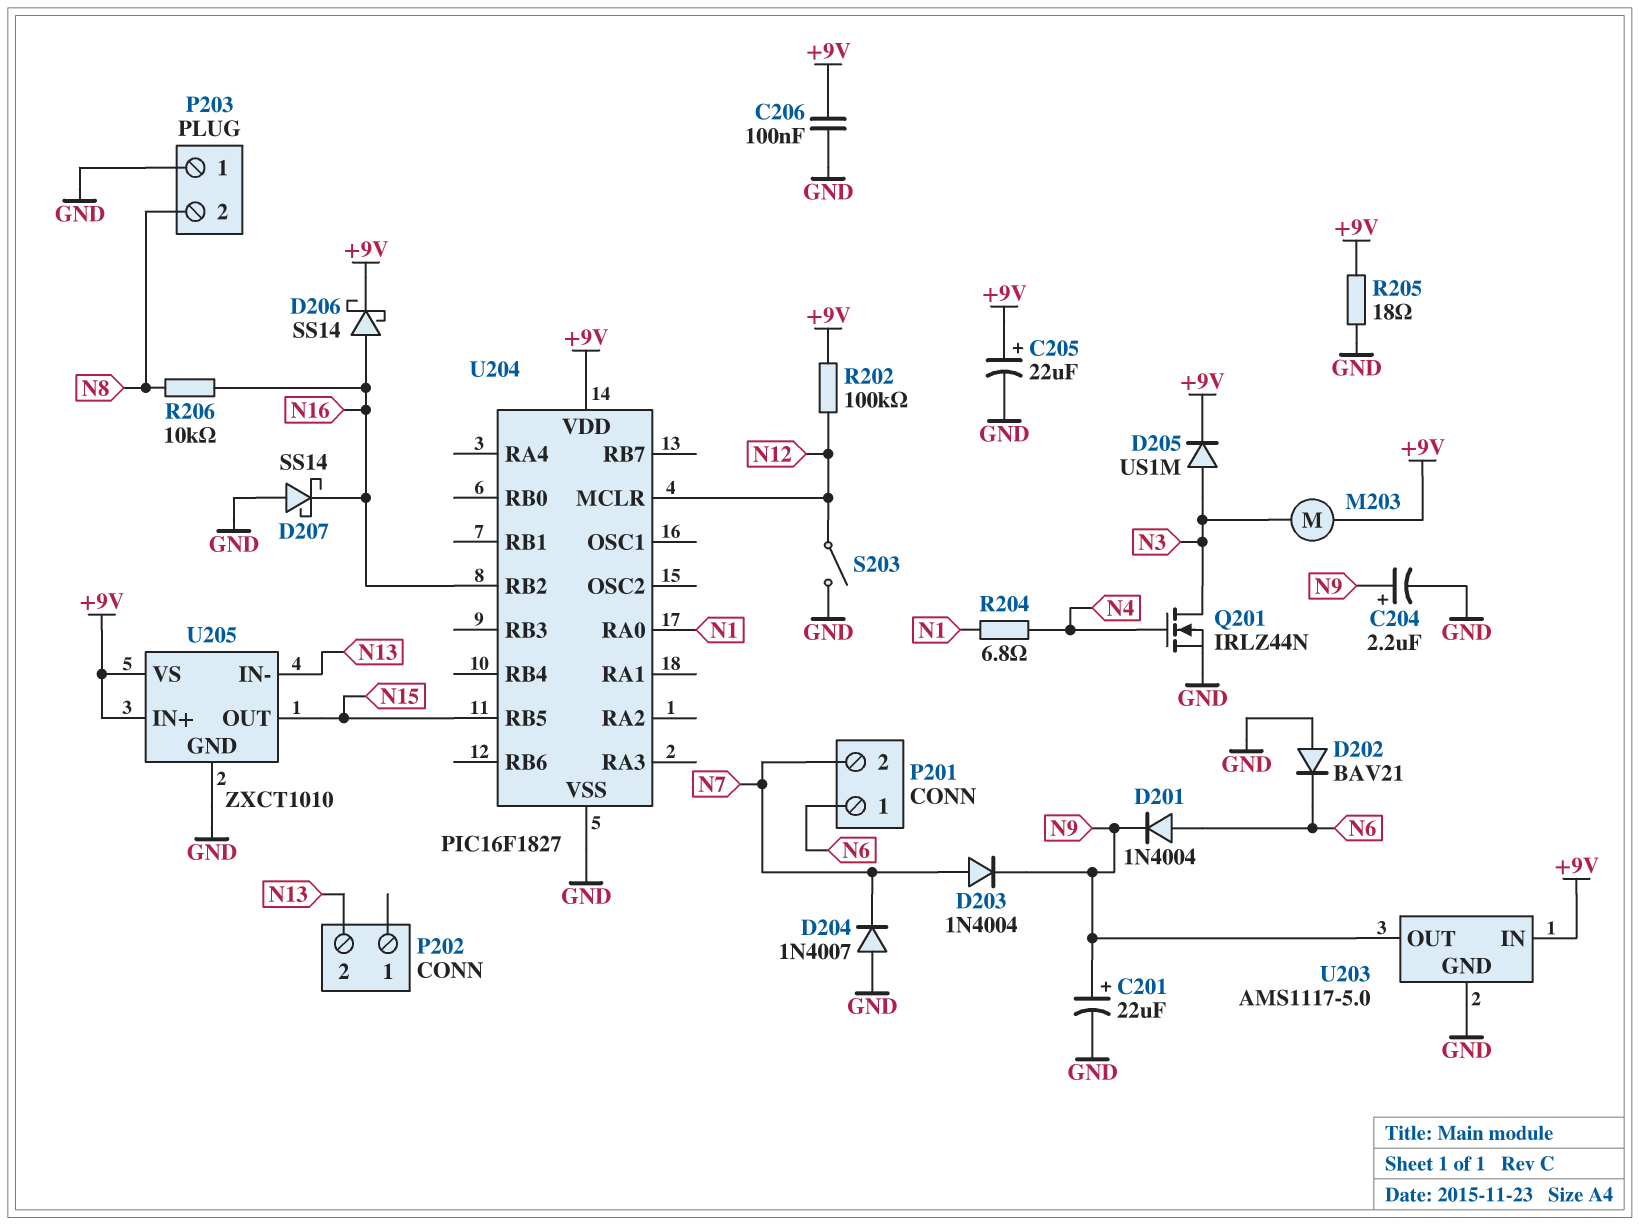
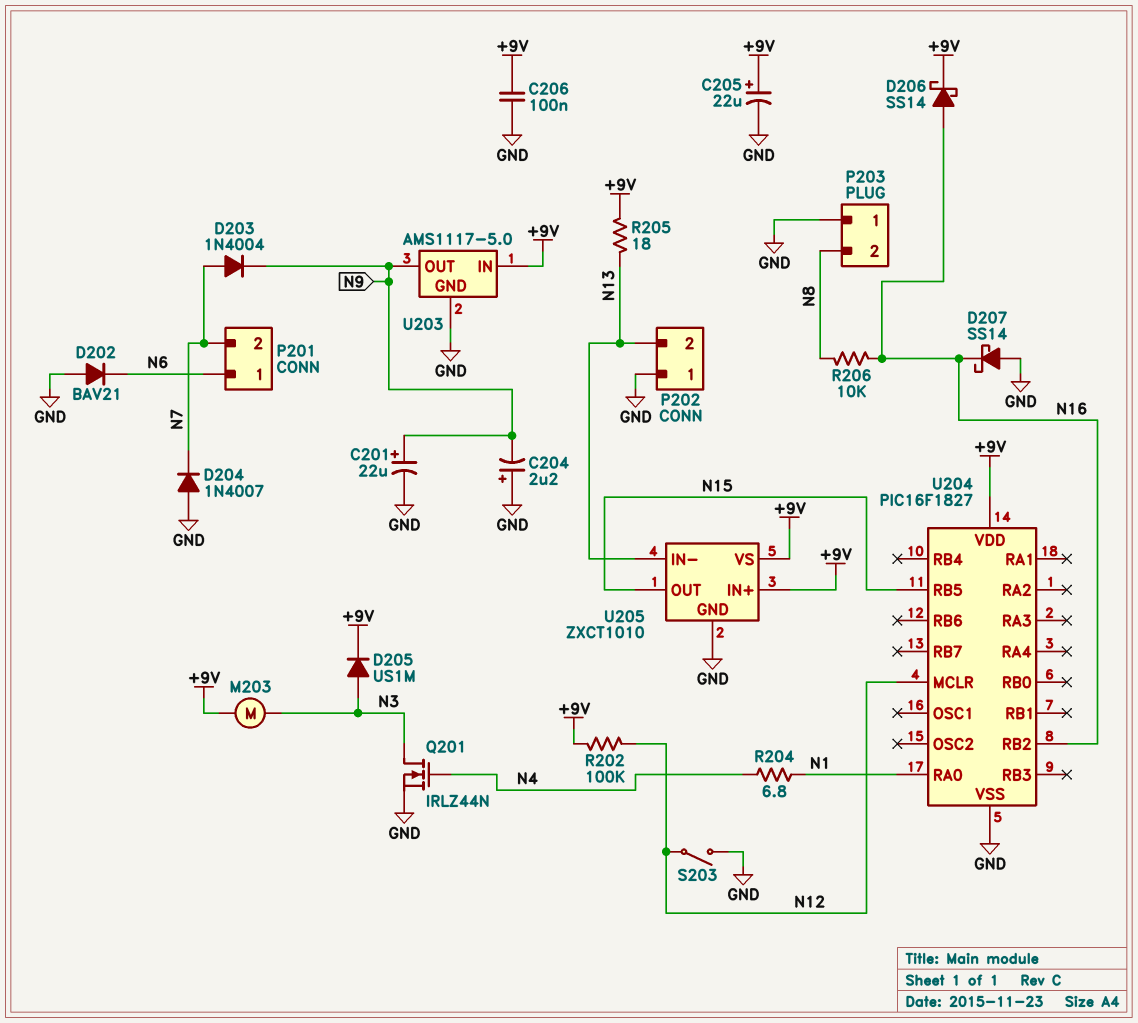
C204: 2.2uF (plus N9, minus GND) -> 2.2uF (plus GND, minus N9)
D201: diode 1N4004 (A N6, K N9) -> none
P202 pin 1: none -> GND
R205: 18 (+9V, GND) -> 18 (+9V, N13)

